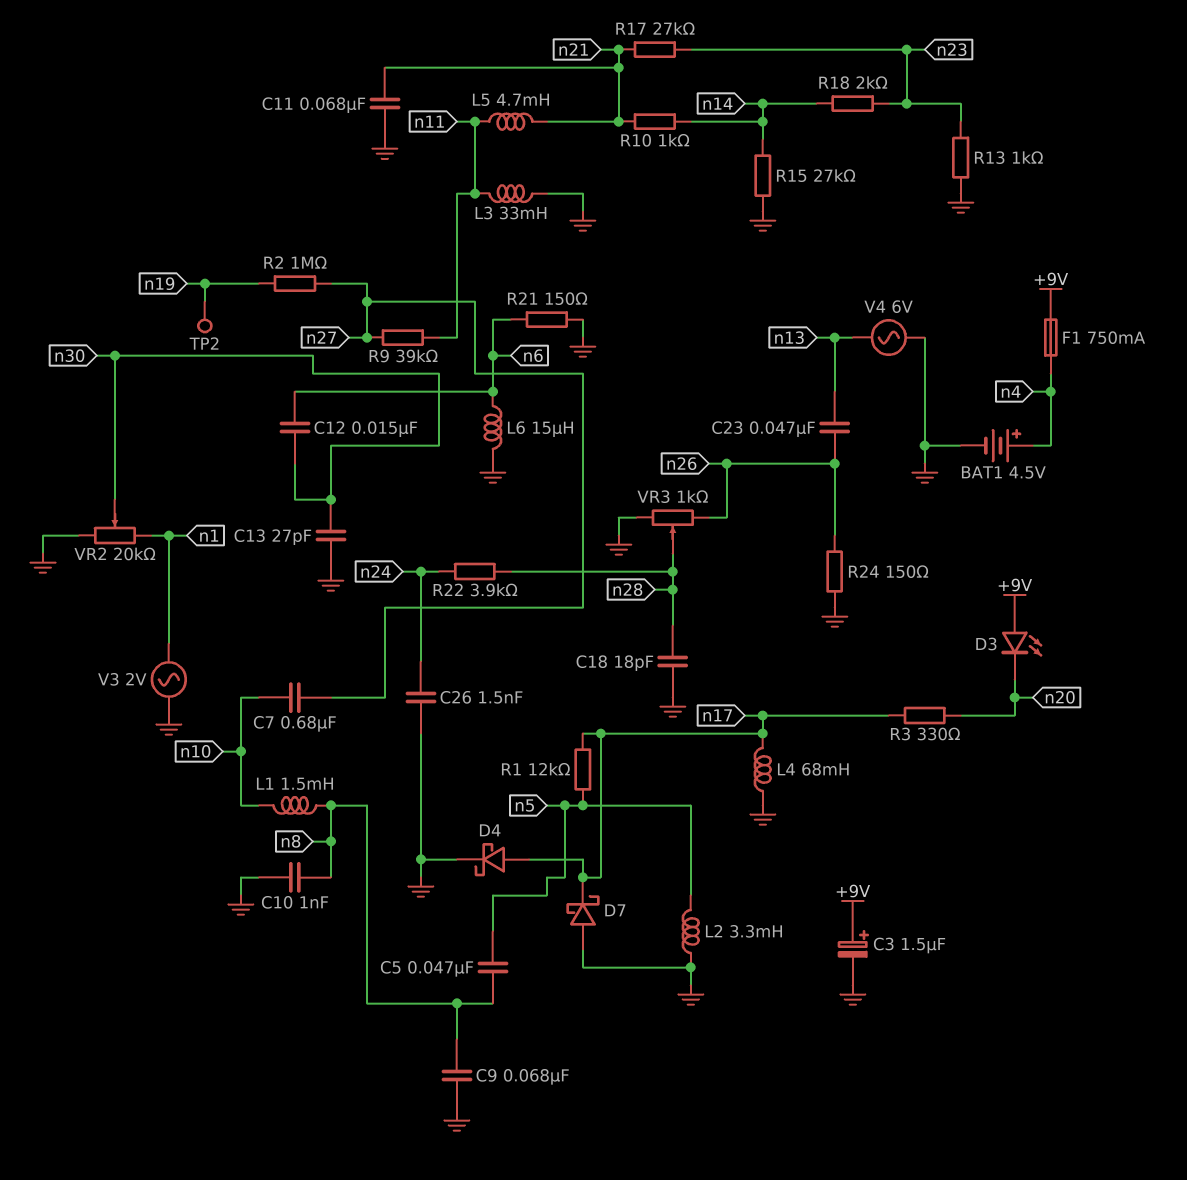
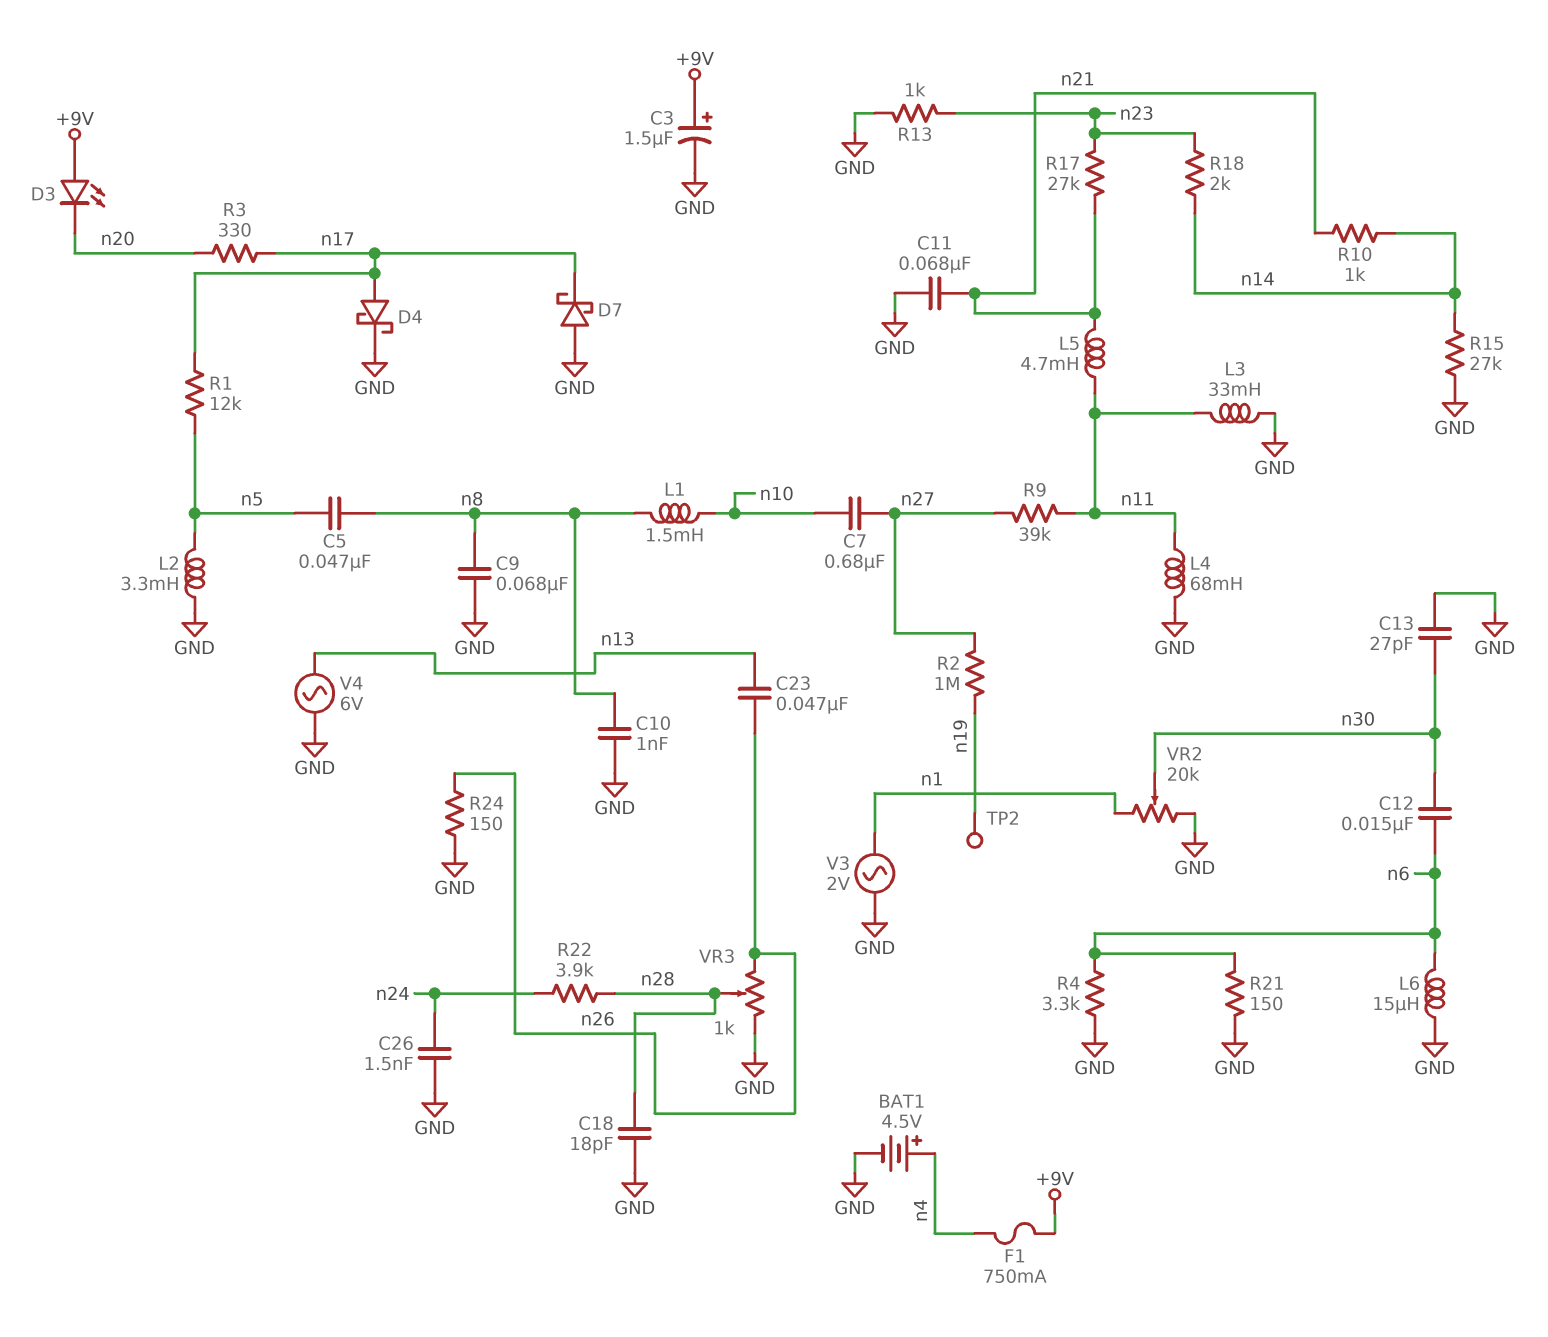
L4: 68mH (GND, n17) -> 68mH (GND, n11)
R4: none -> 3.3k (GND, n6)

